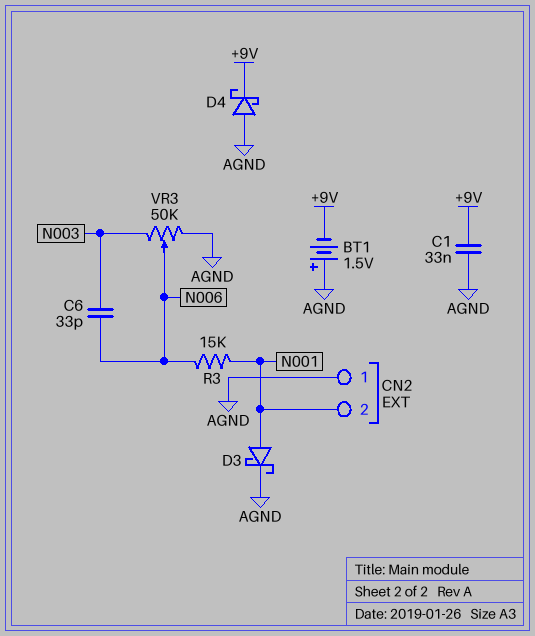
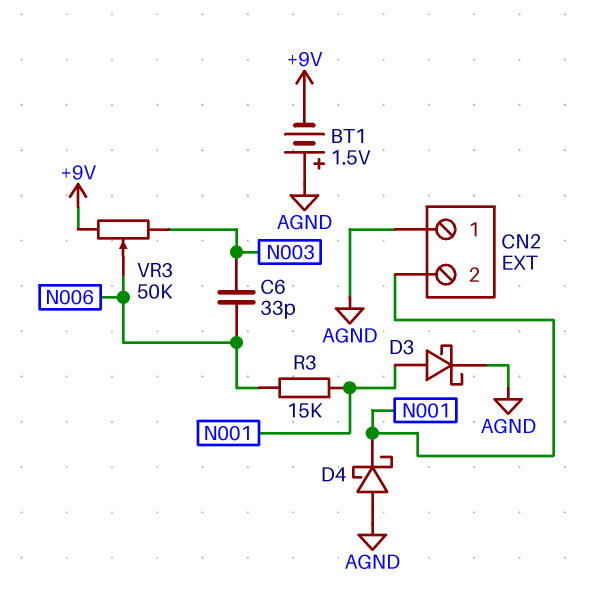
C1: 33nF (+9V, AGND) -> none
D4: schottky (A AGND, K +9V) -> schottky (A AGND, K N001)
VR3: 50k (AGND, N003, wiper N006) -> 50k (+9V, N003, wiper N006)

